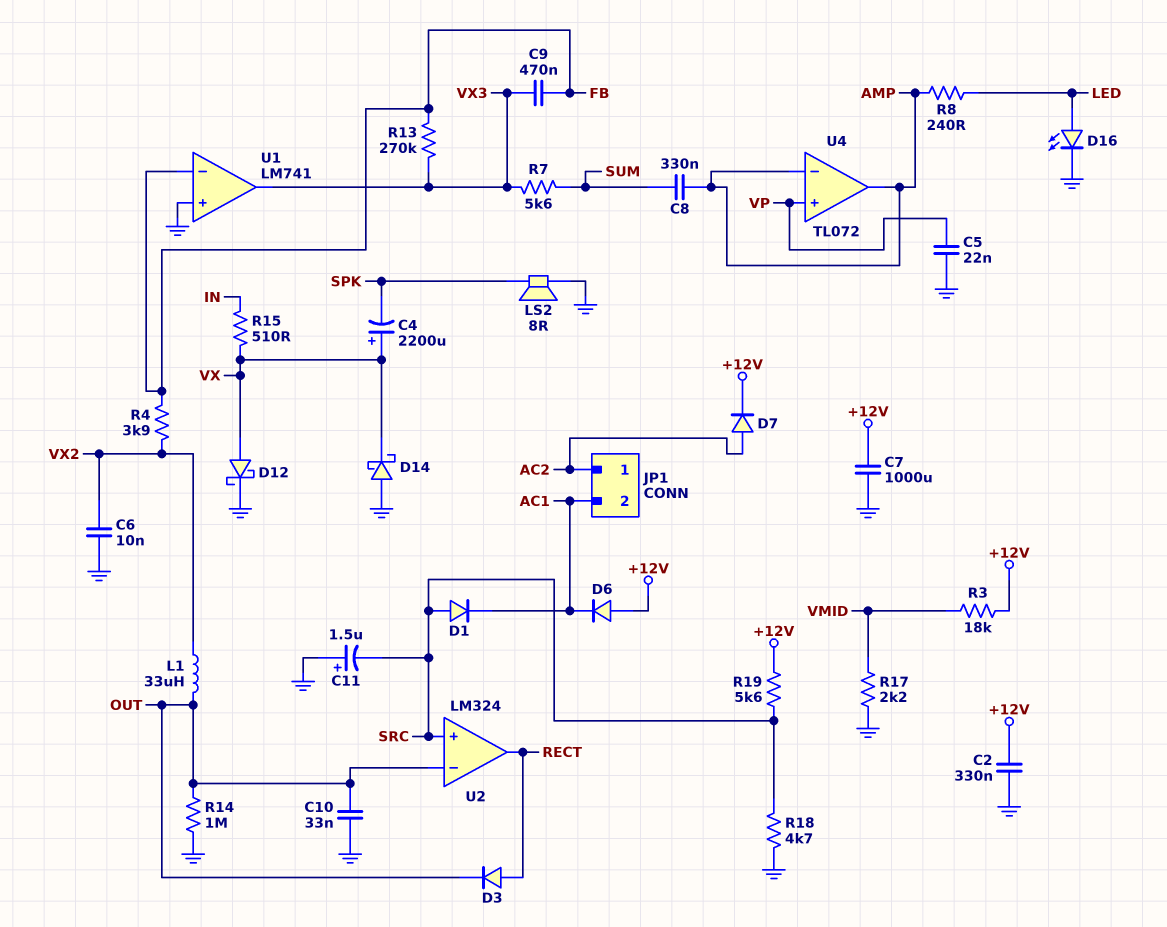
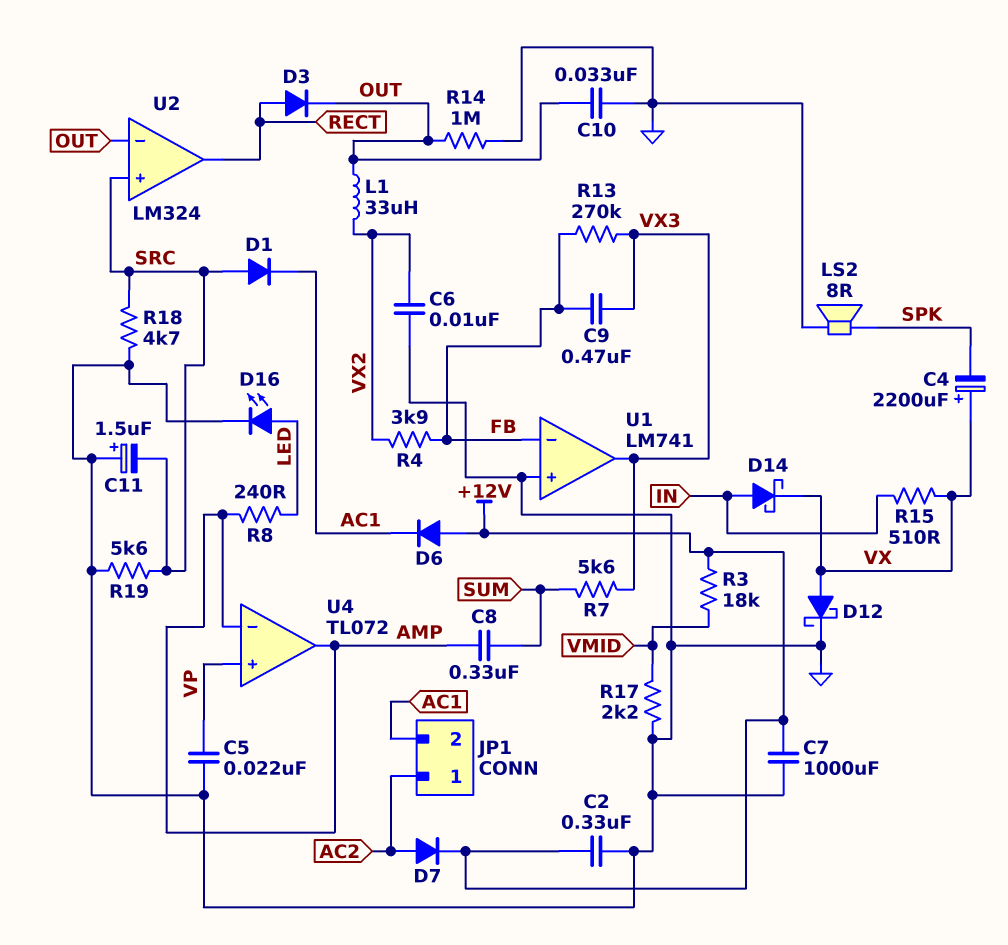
D14: schottky (A GND, K VX) -> schottky (A IN, K VX)
R19: 5.6k (+12V, SRC) -> 5.6k (GND, SRC)

